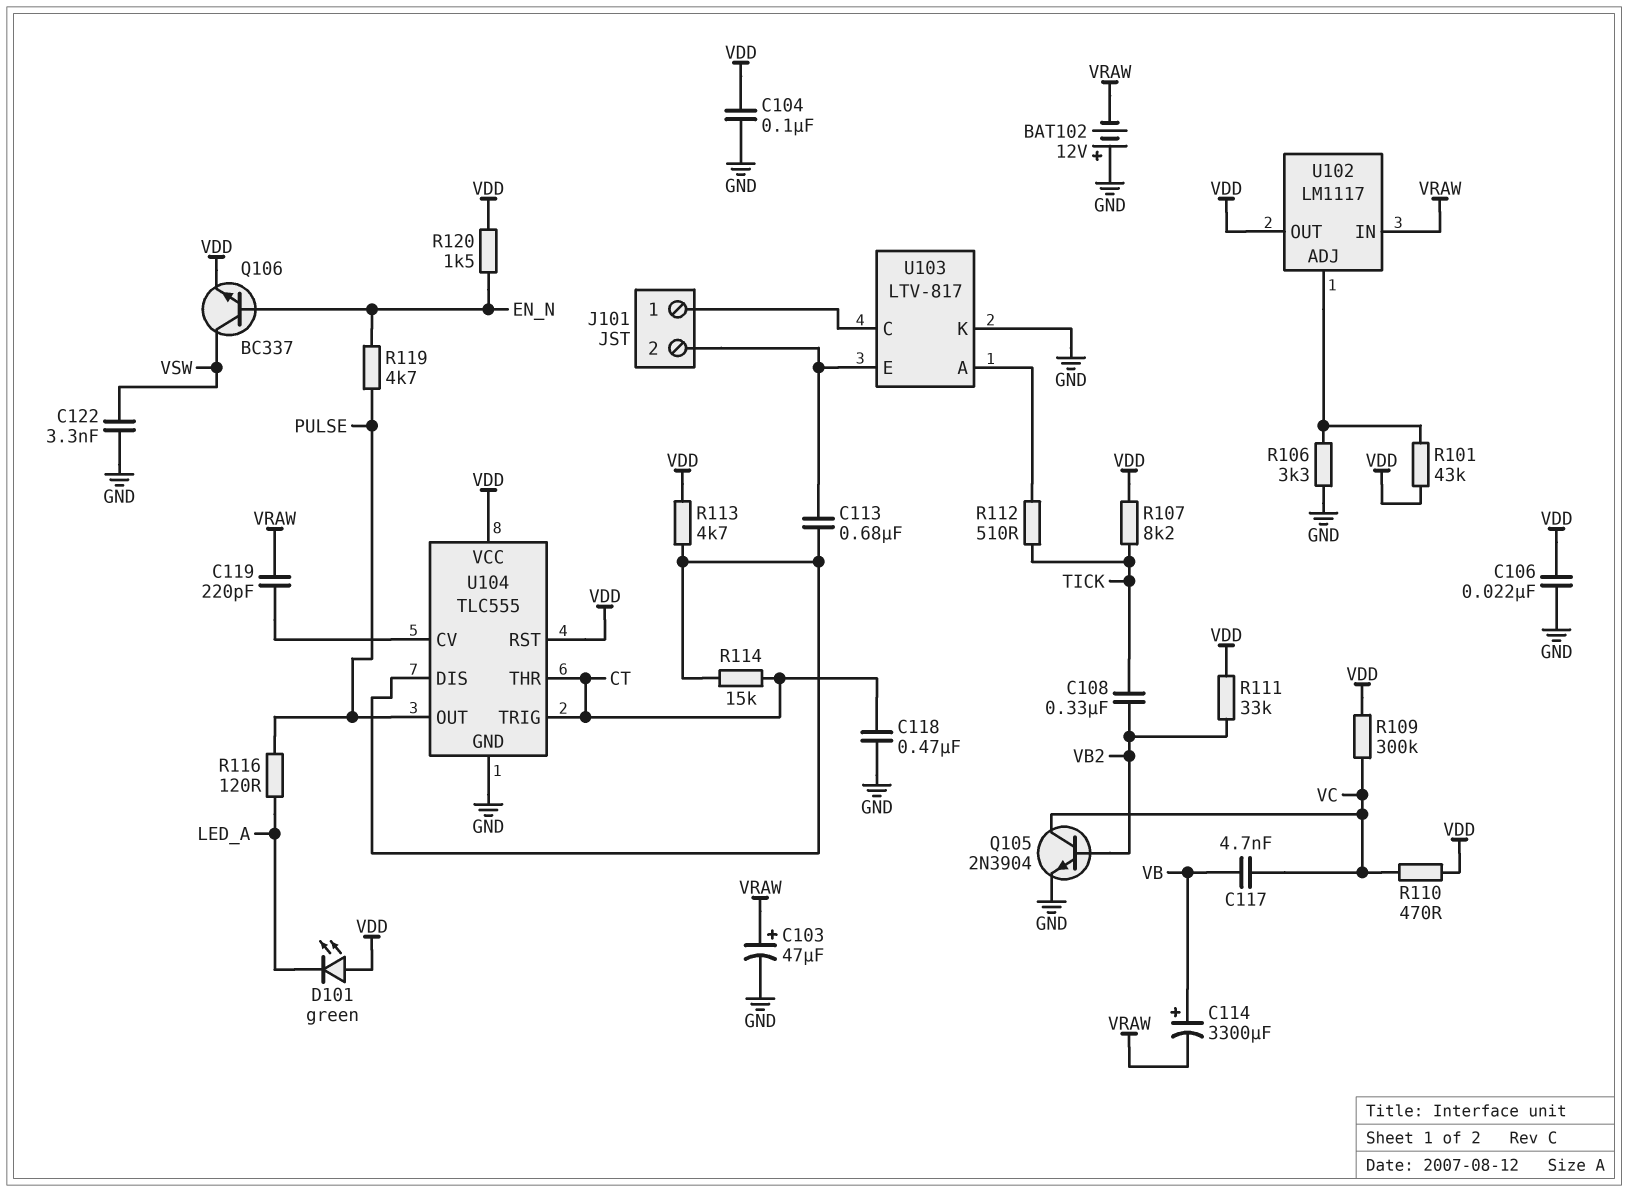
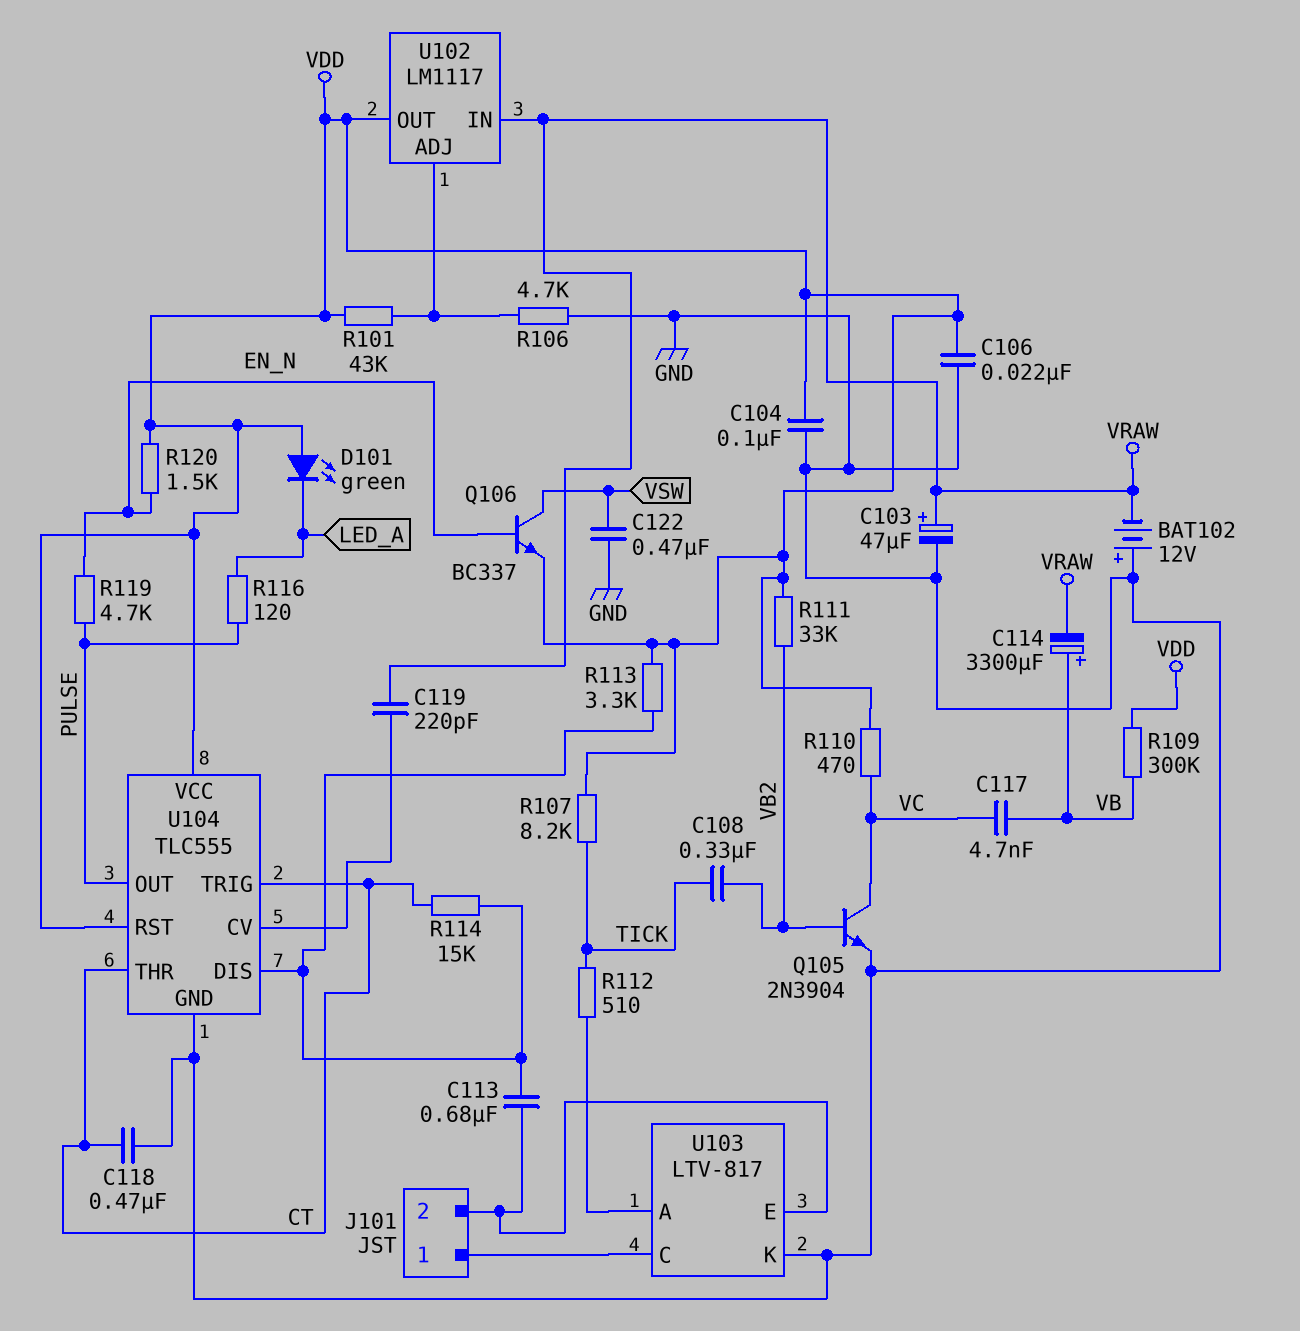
C122: 3.3nF (GND, VSW) -> 470nF (GND, VSW)
R106: 3.3k (GND, U102/ADJ) -> 4.7k (GND, U102/ADJ)
R109: 300k (VC, VDD) -> 300k (VB, VDD)
R113: 4.7k (U104/DIS, VDD) -> 3.3k (U104/DIS, VDD)

